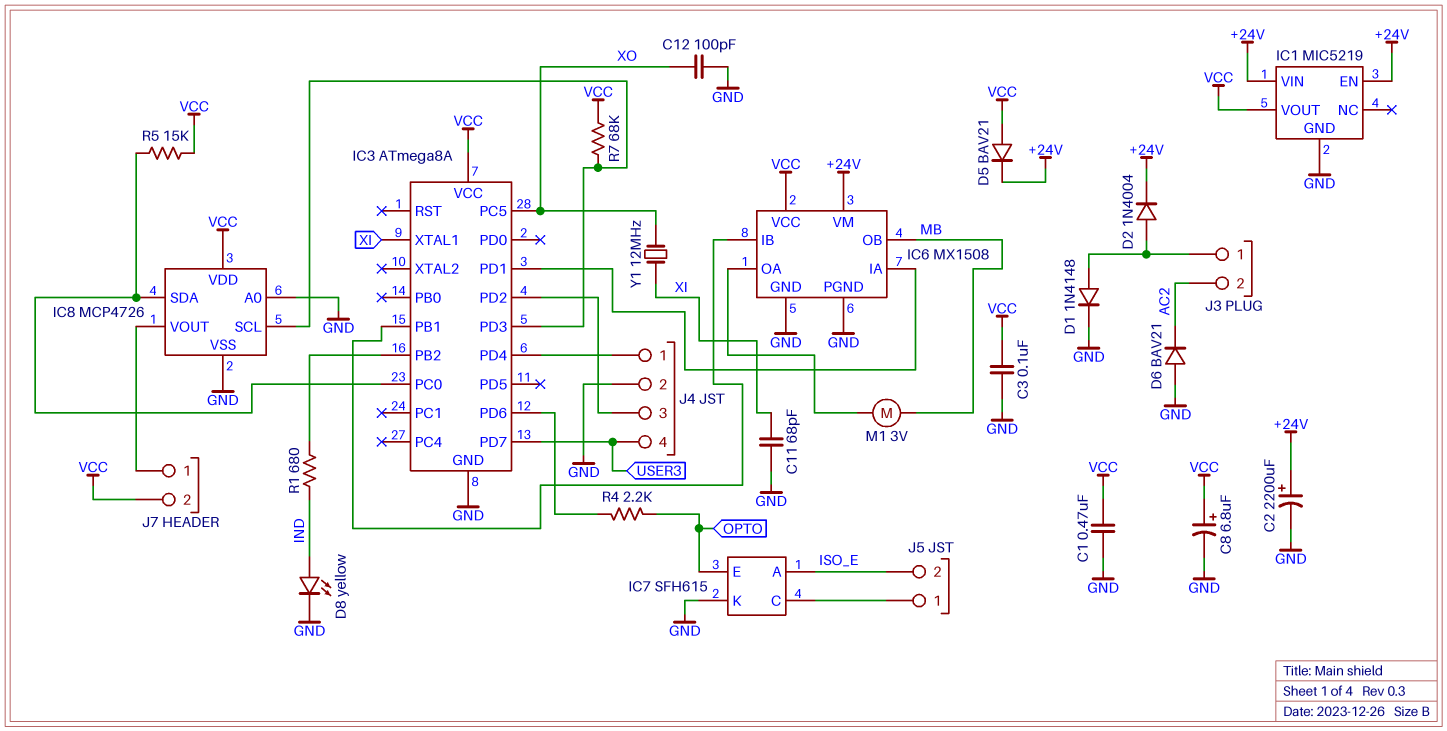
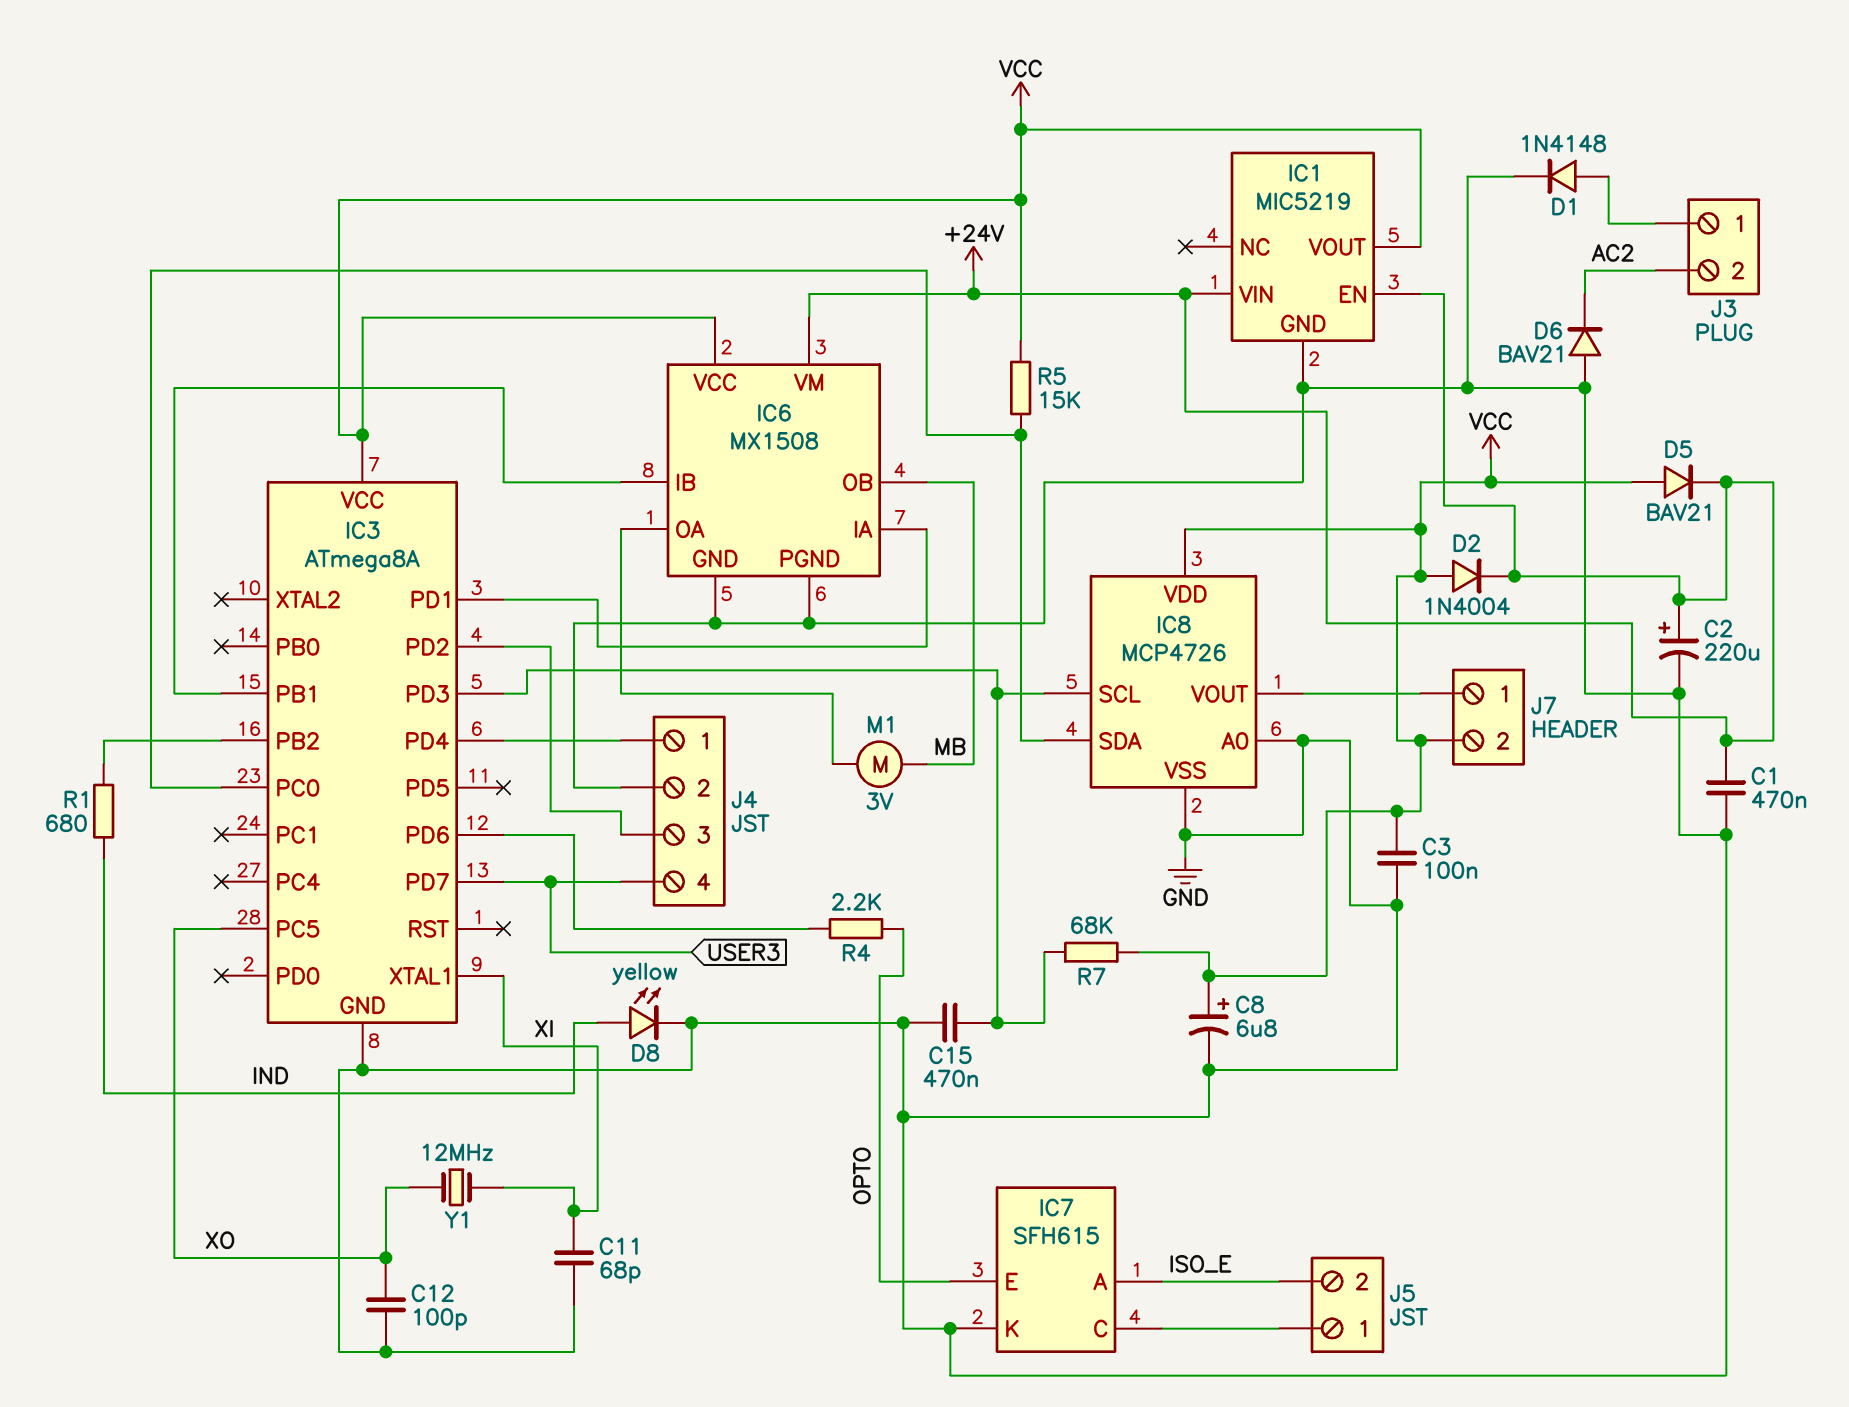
C1: 470nF (GND, VCC) -> 470nF (+24V, GND)
C2: 2200uF (plus +24V, minus GND) -> 220uF (plus +24V, minus GND)
C15: none -> 470nF (GND, IC3/PD3)
D2: diode 1N4004 (A J3/1, K +24V) -> diode 1N4004 (A VCC, K +24V)

